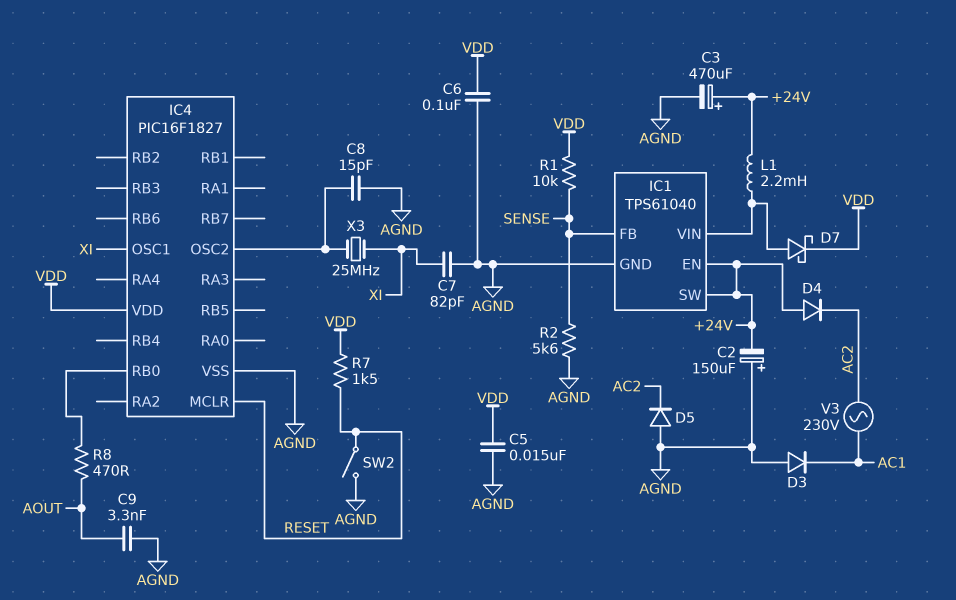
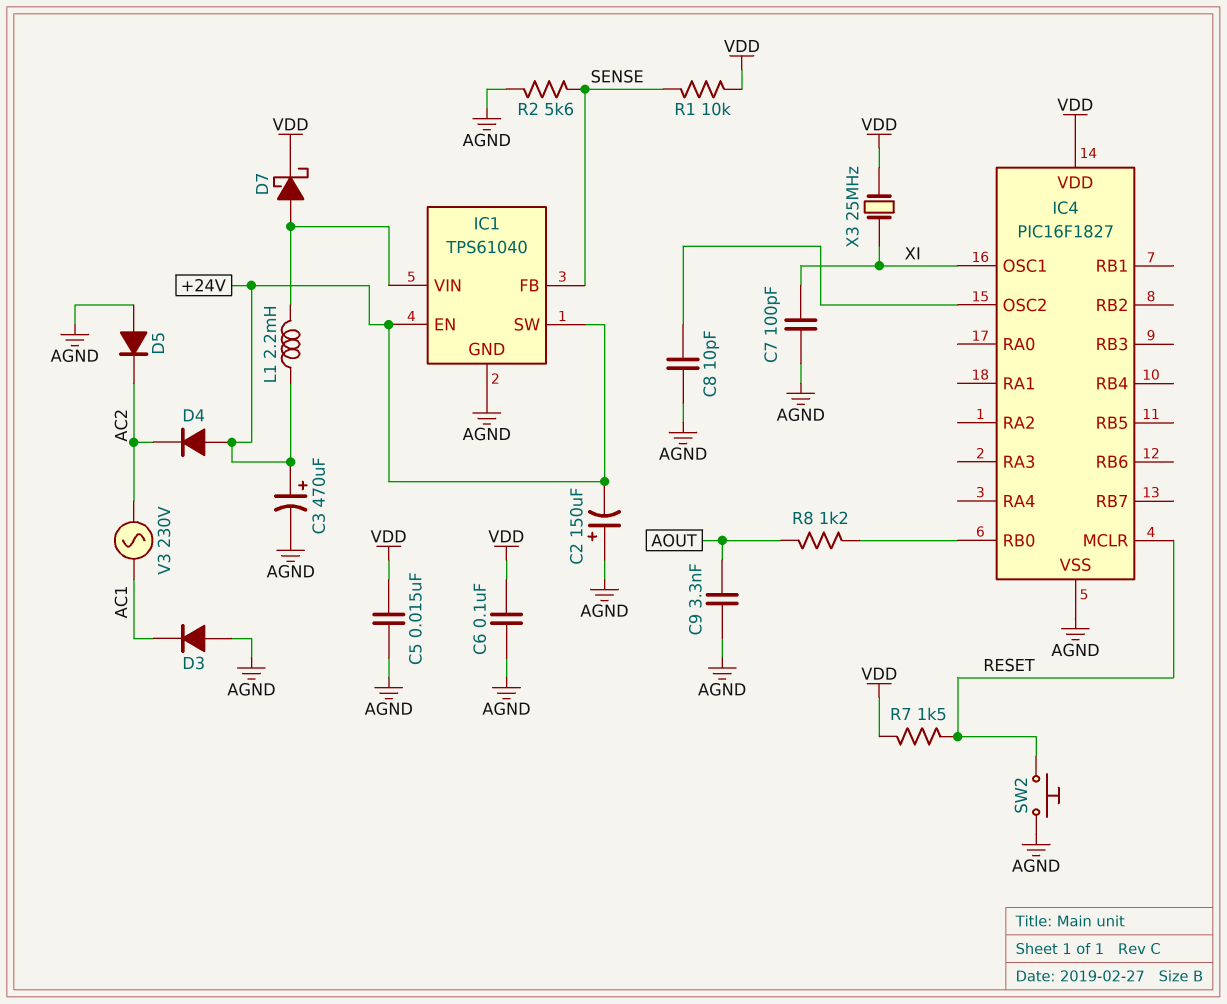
C7: 82pF (AGND, XI) -> 100pF (AGND, XI)
C8: 15pF (AGND, IC4/OSC2) -> 10pF (AGND, IC4/OSC2)
R8: 470 (AOUT, IC4/RB0) -> 1.2k (AOUT, IC4/RB0)
SW2: switch (AGND, RESET) -> button (AGND, RESET)
X3: 25MHz (IC4/OSC2, XI) -> 25MHz (VDD, XI)

